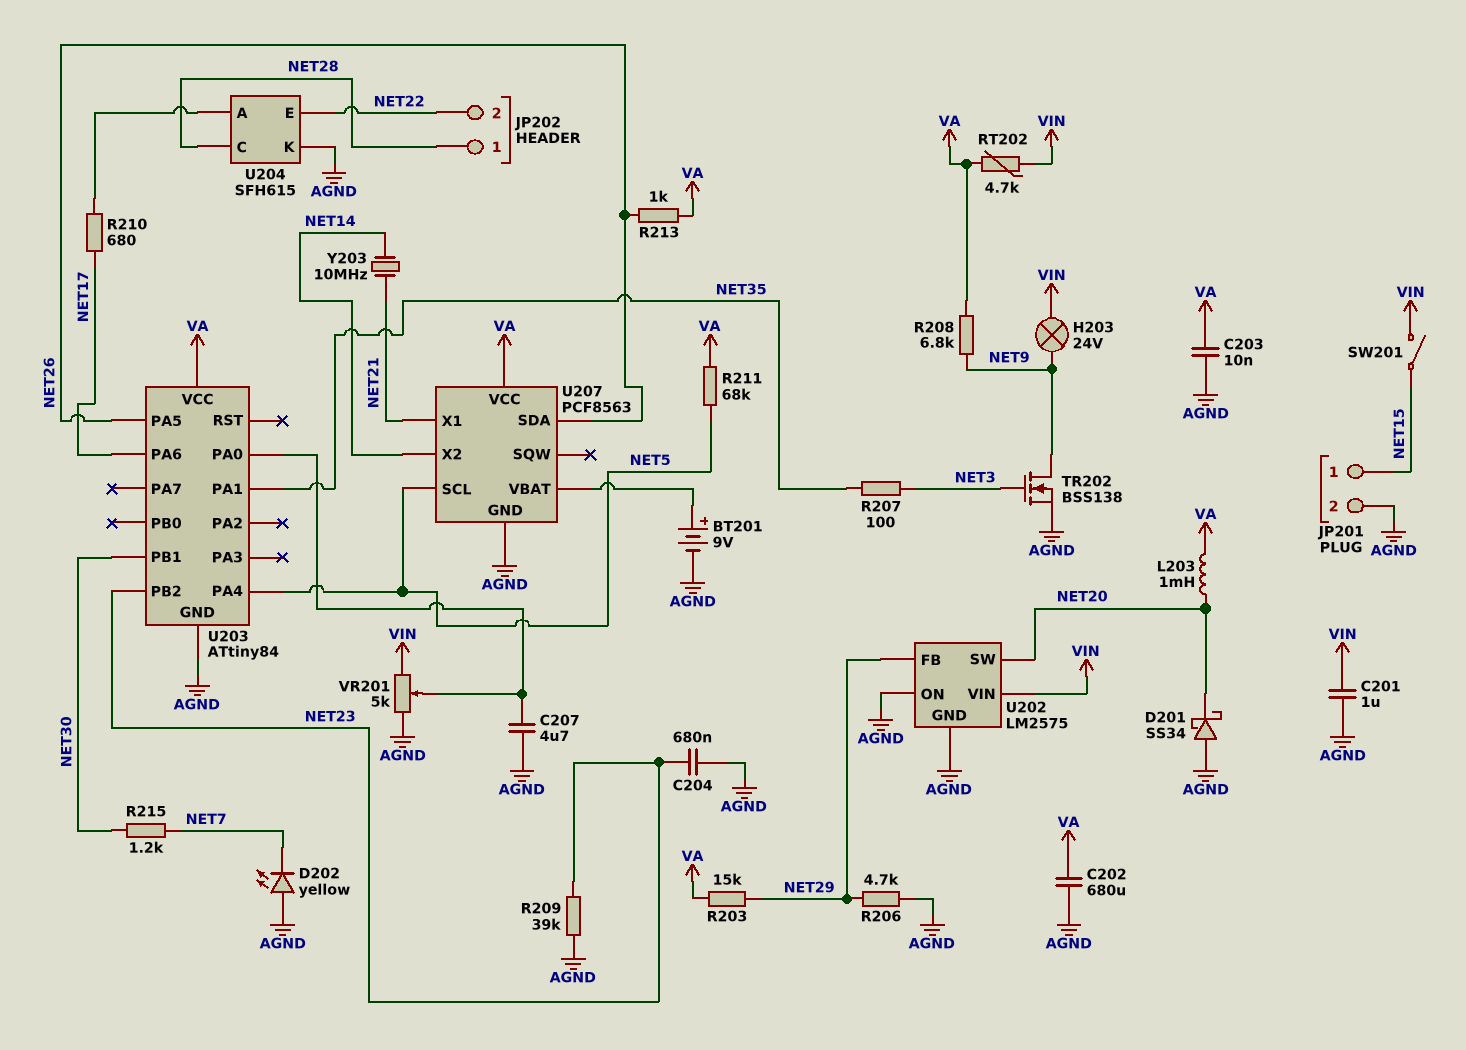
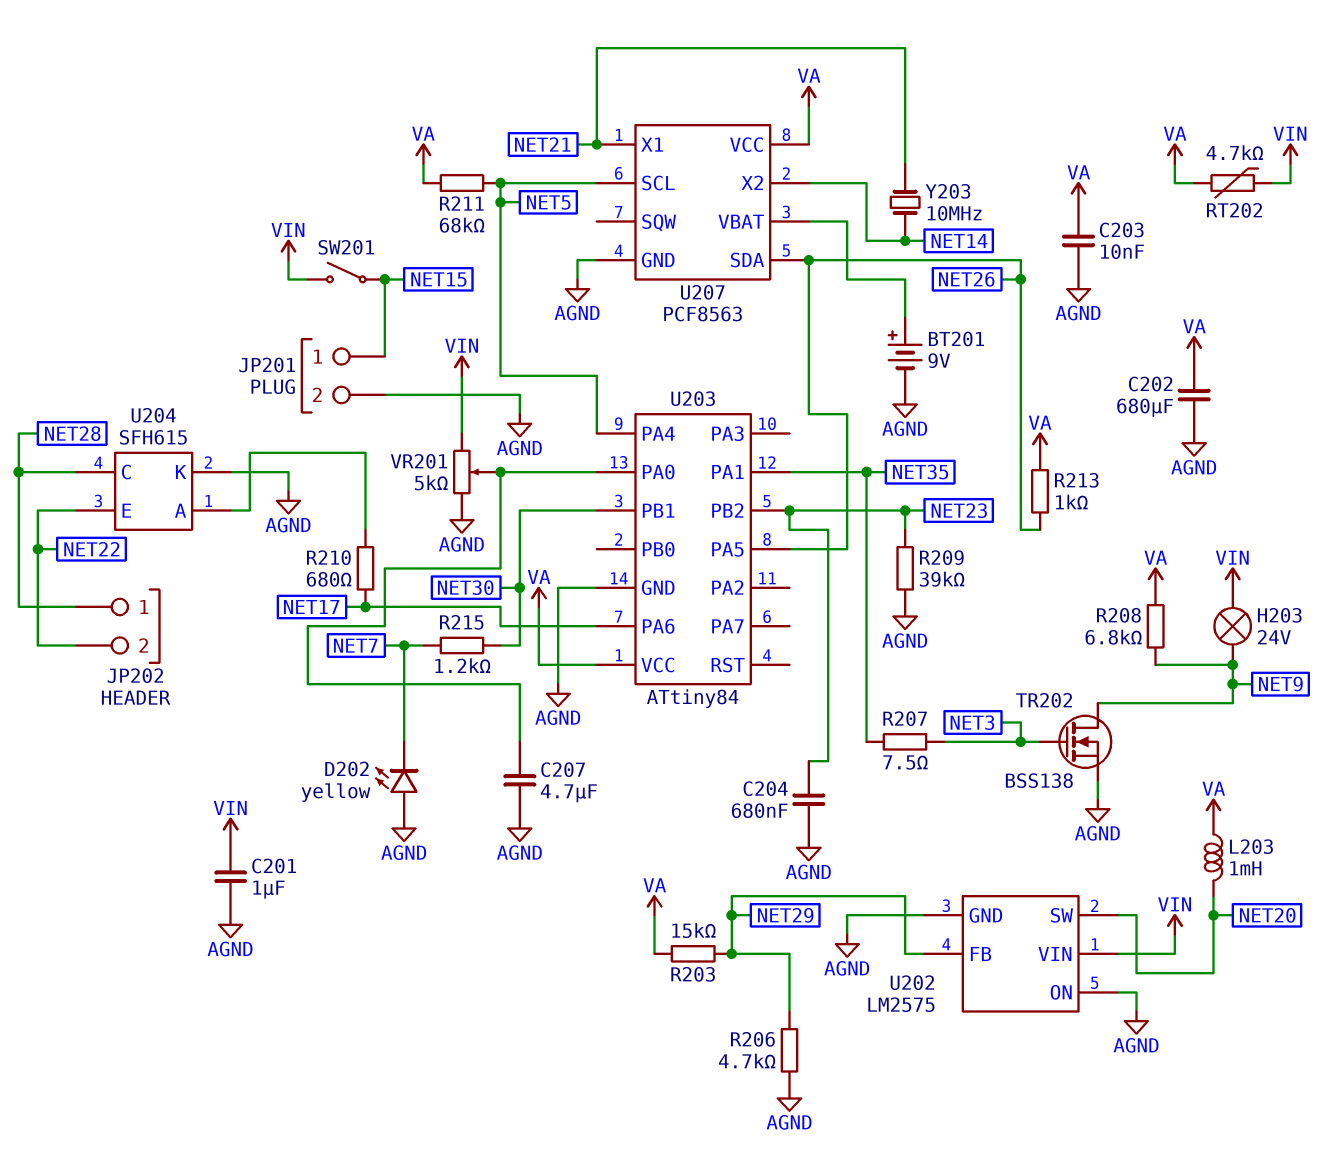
D201: schottky SS34 (A AGND, K NET20) -> none
R207: 100 (NET3, NET35) -> 7.5 (NET3, NET35)

